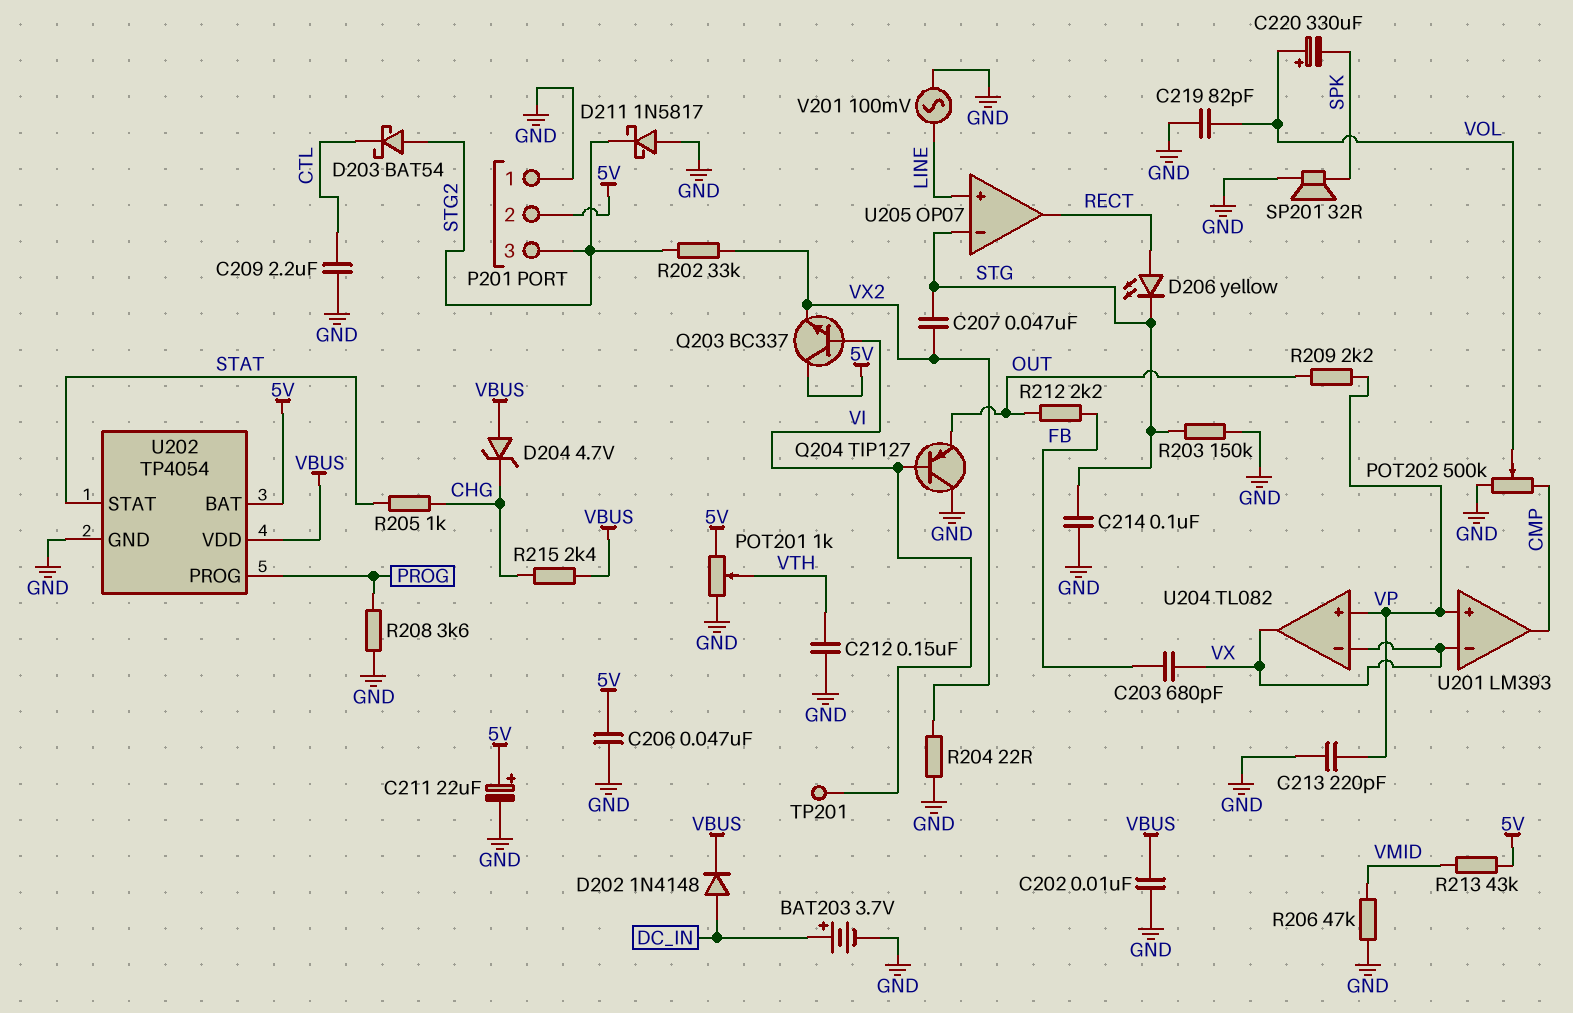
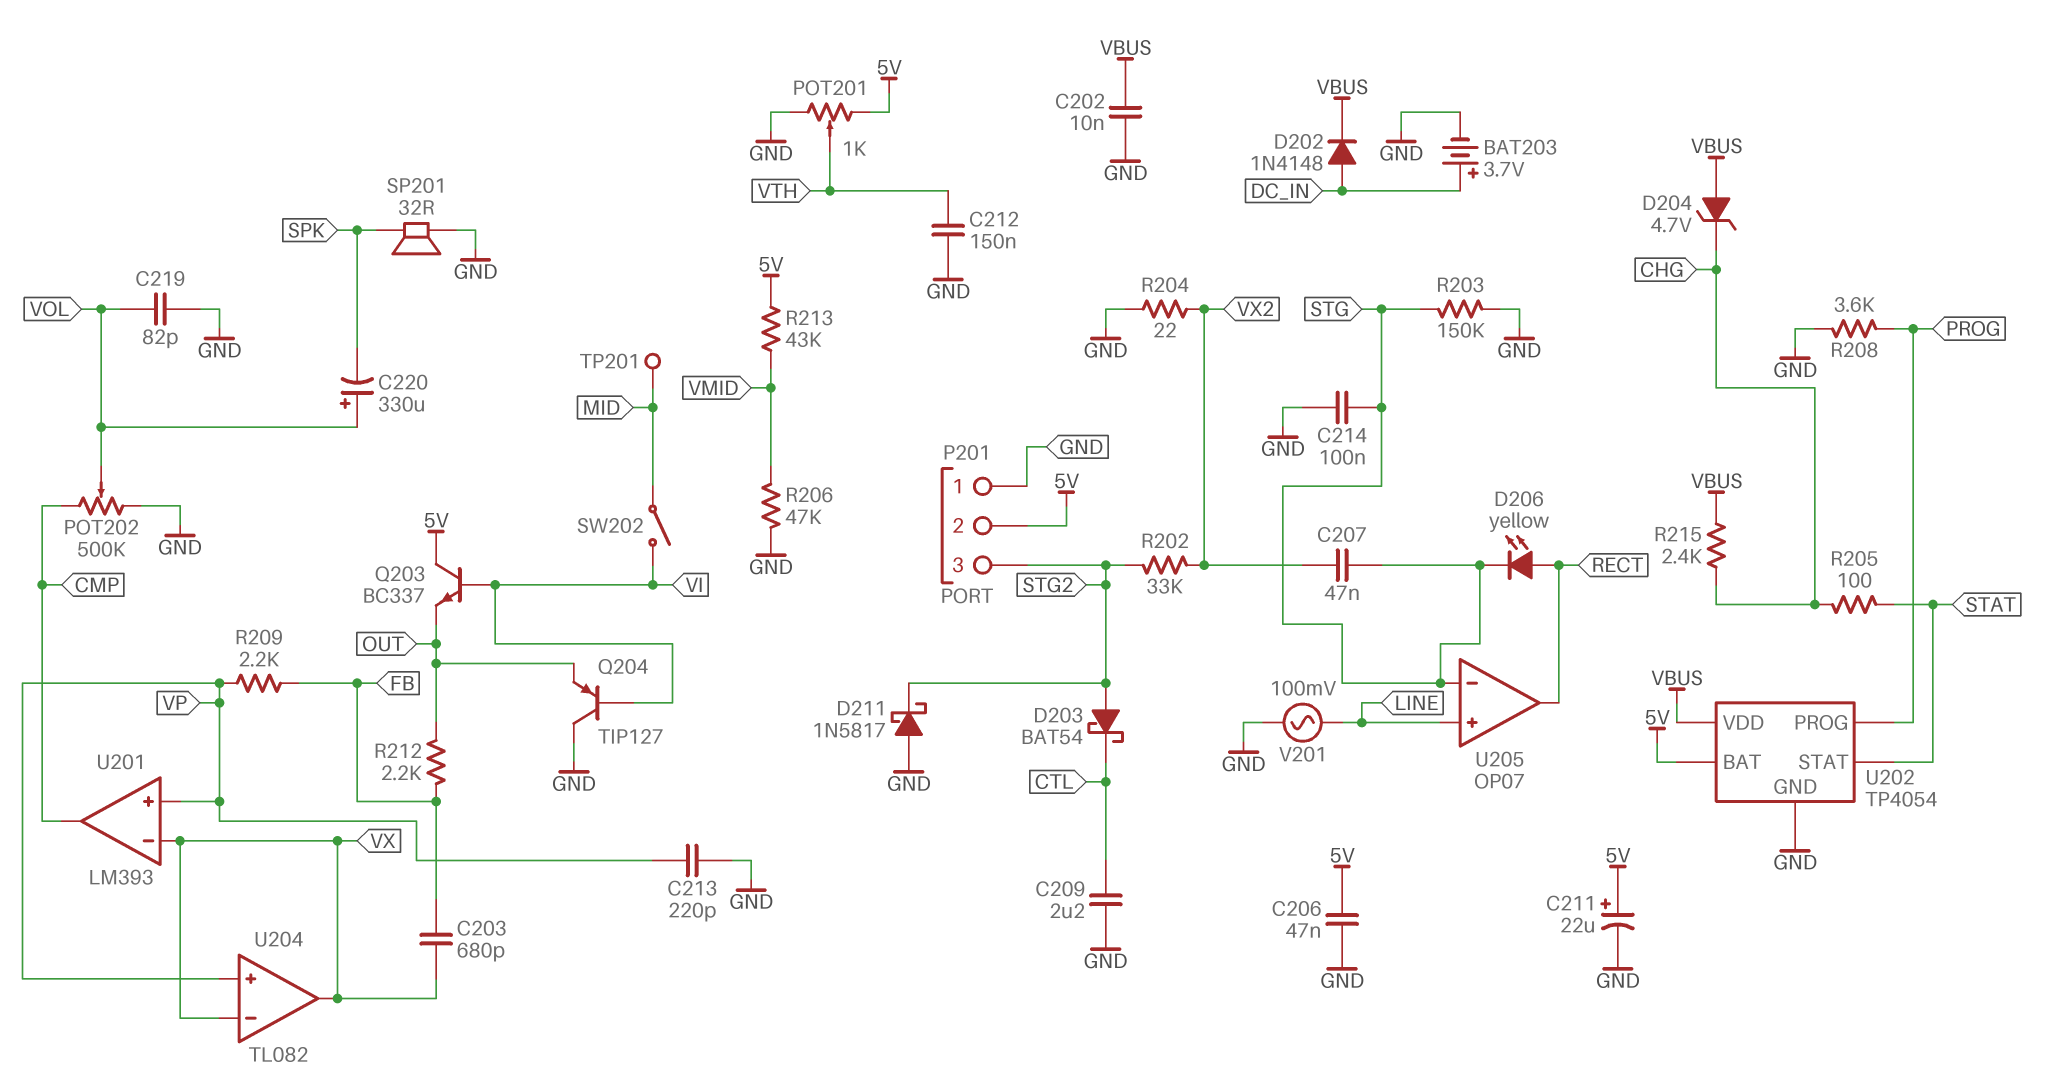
Q203: NPN BC337 (B VI, C 5V, E VX2) -> NPN BC337 (B VI, C 5V, E OUT)
R205: 1k (CHG, STAT) -> 100 (CHG, STAT)
R209: 2.2k (OUT, VP) -> 2.2k (FB, VP)
SW202: none -> switch (MID, VI)
TP201: test point (VI) -> test point (MID)

